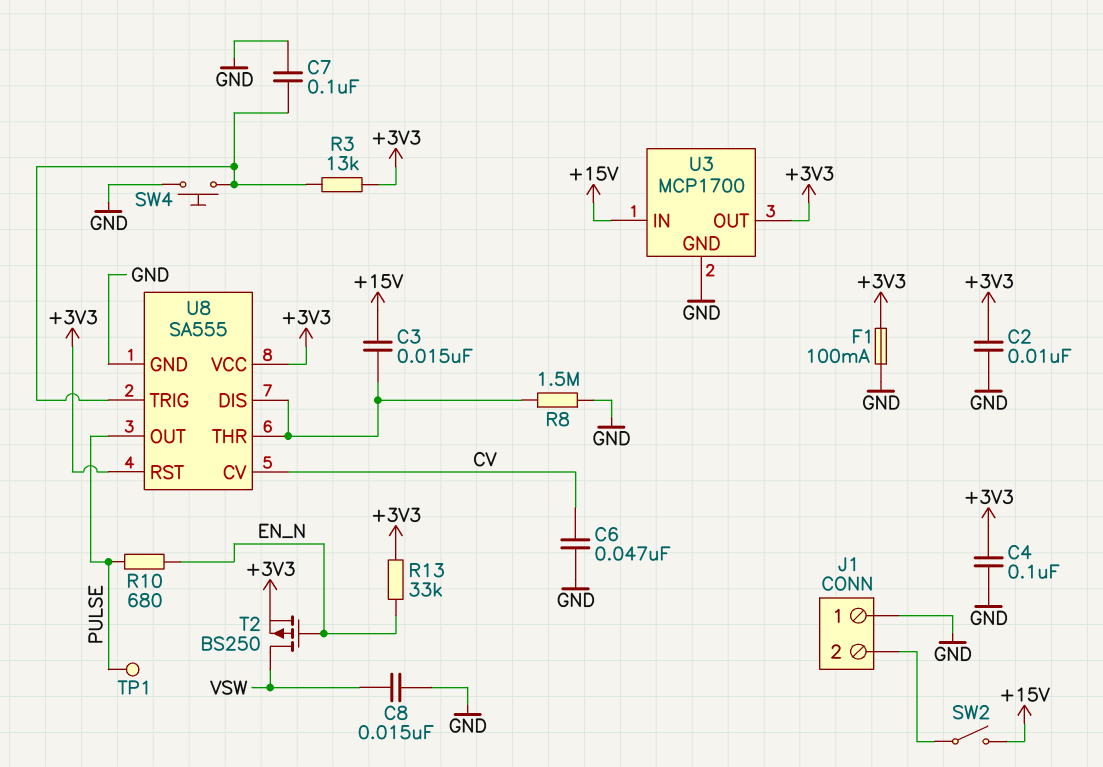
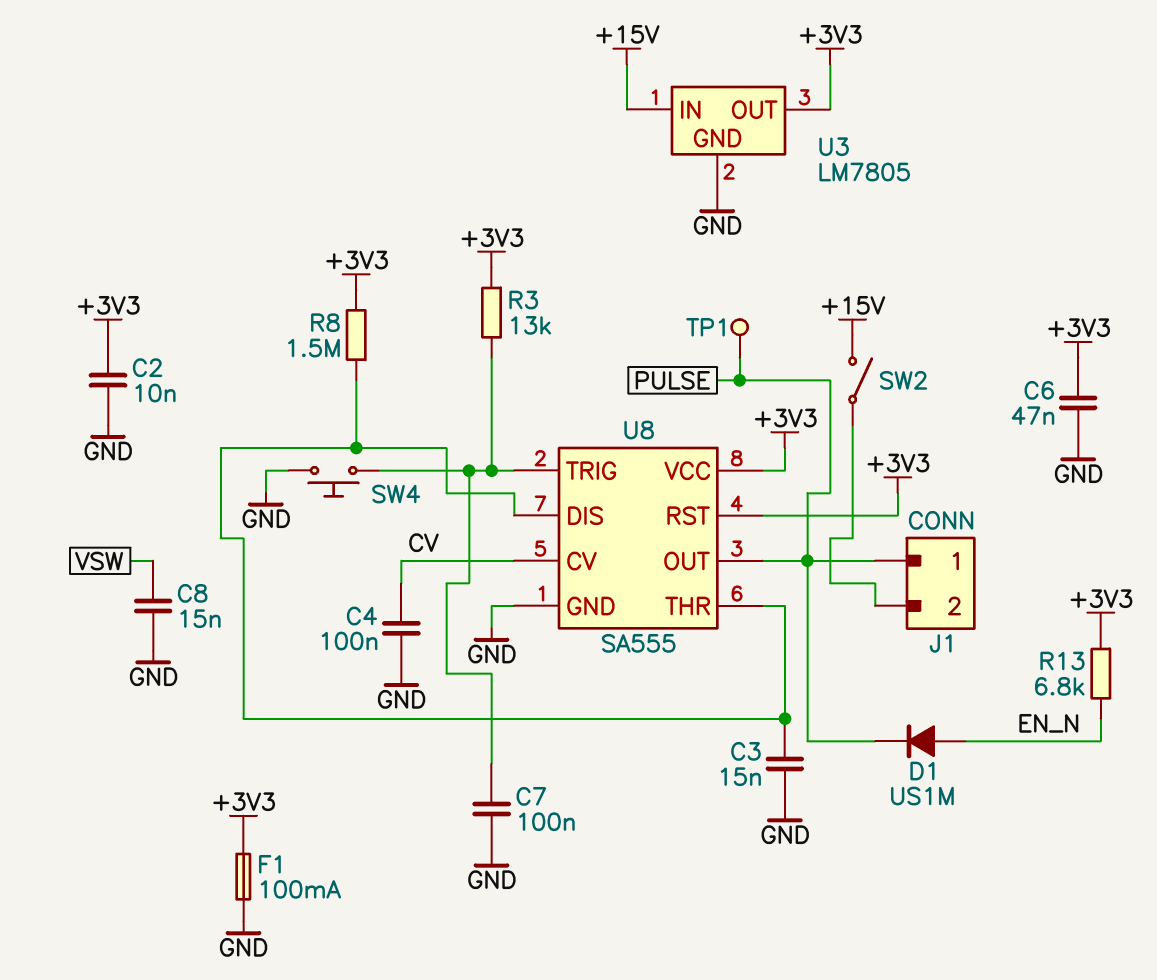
C3: 15nF (+15V, U8/DIS) -> 15nF (GND, U8/DIS)
C4: 100nF (+3V3, GND) -> 100nF (CV, GND)
C6: 47nF (CV, GND) -> 47nF (+3V3, GND)
D1: none -> diode US1M (A EN_N, K PULSE)
J1 pin 1: GND -> PULSE
R8: 1.5M (GND, U8/DIS) -> 1.5M (+3V3, U8/DIS)
R10: 680 (EN_N, PULSE) -> none
R13: 33k (+3V3, EN_N) -> 6.8k (+3V3, EN_N)
T2: PMOS BS250 (G EN_N, D VSW, S +3V3) -> none
U3: MCP1700 -> LM7805

